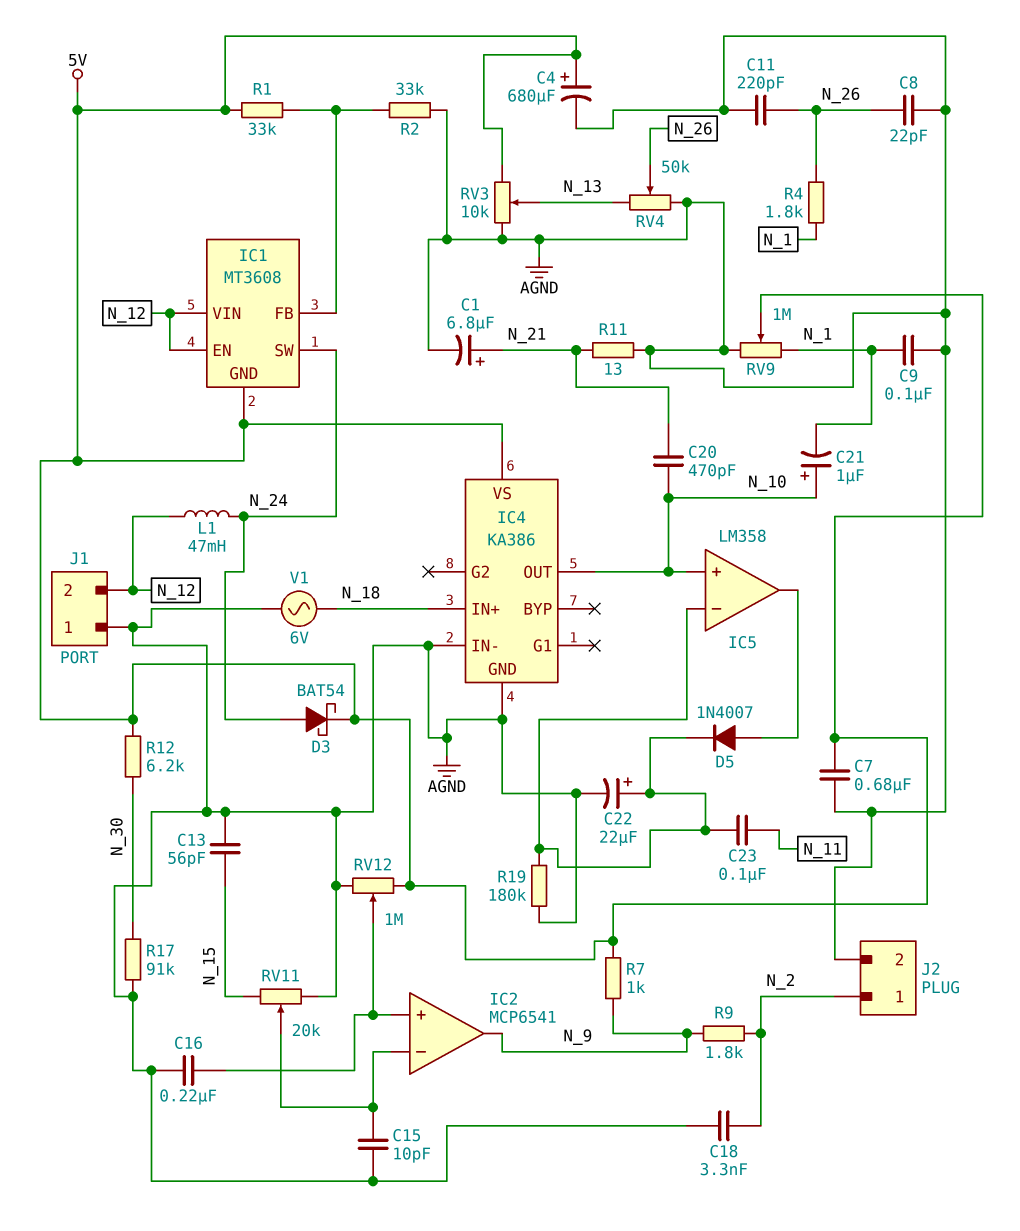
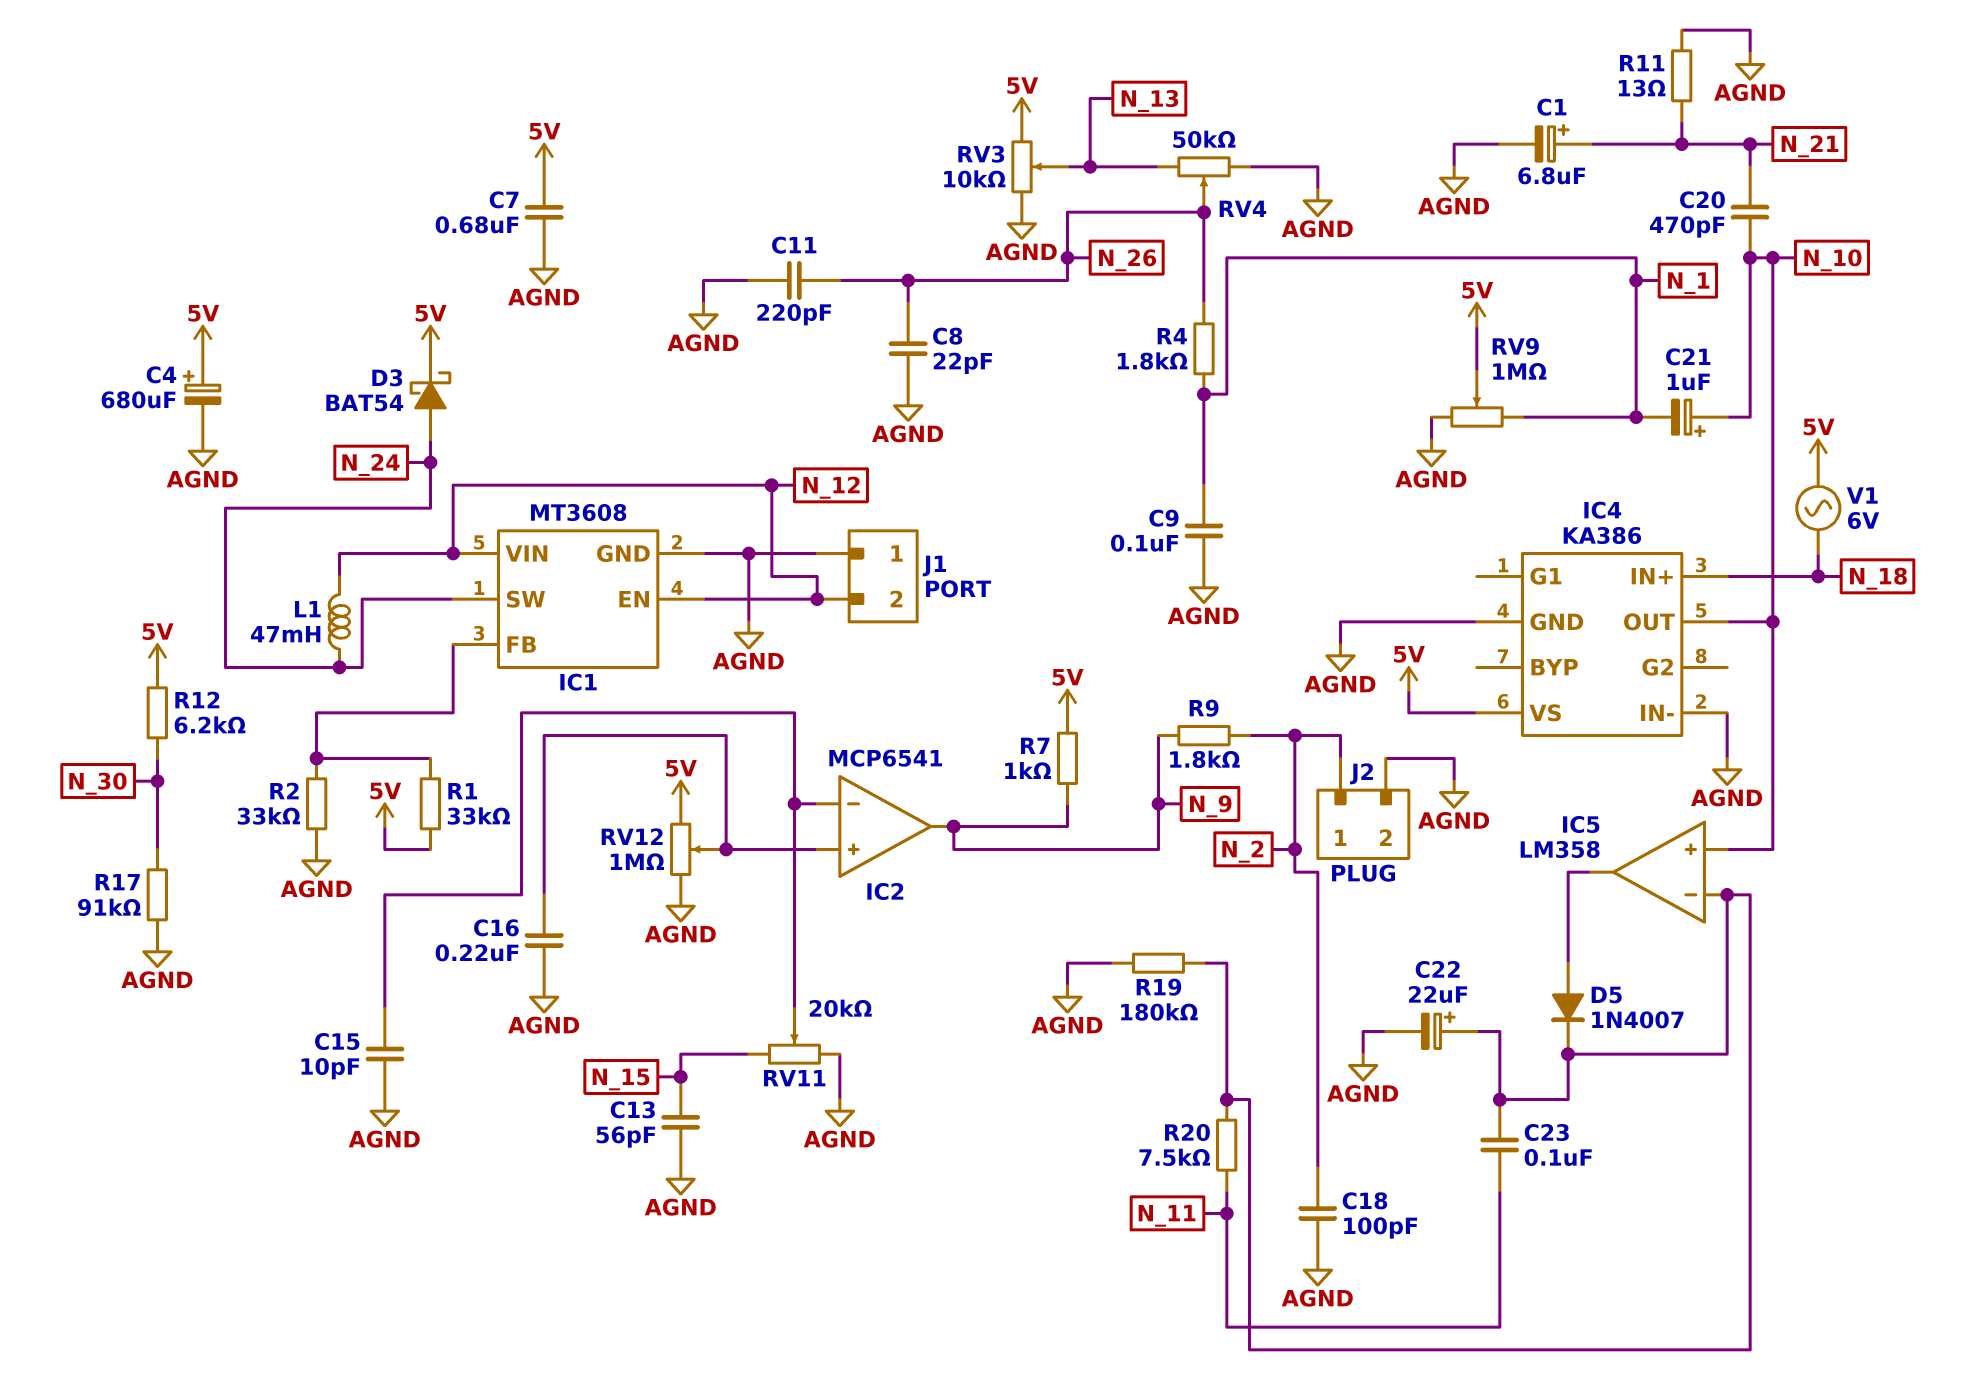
C18: 3.3nF (AGND, N_2) -> 100pF (AGND, N_2)
IC1 pin GND: 5V -> AGND
R20: none -> 7.5k (IC5/in-, N_11)
V1: AC 6V (AGND, N_18) -> AC 6V (5V, N_18)

